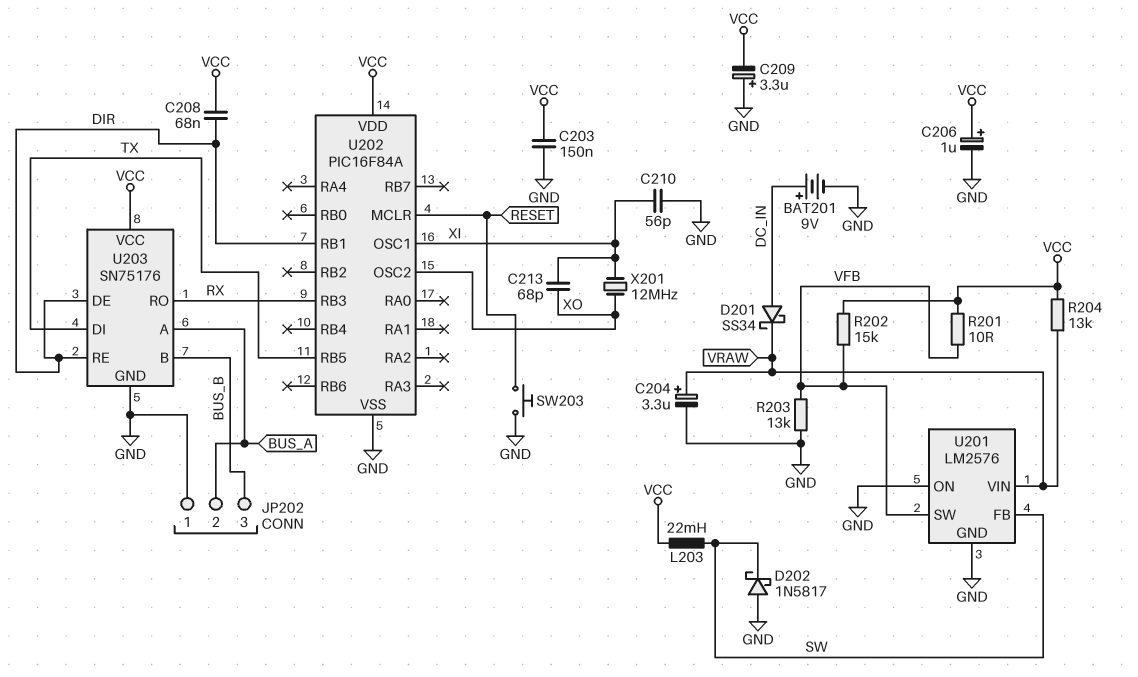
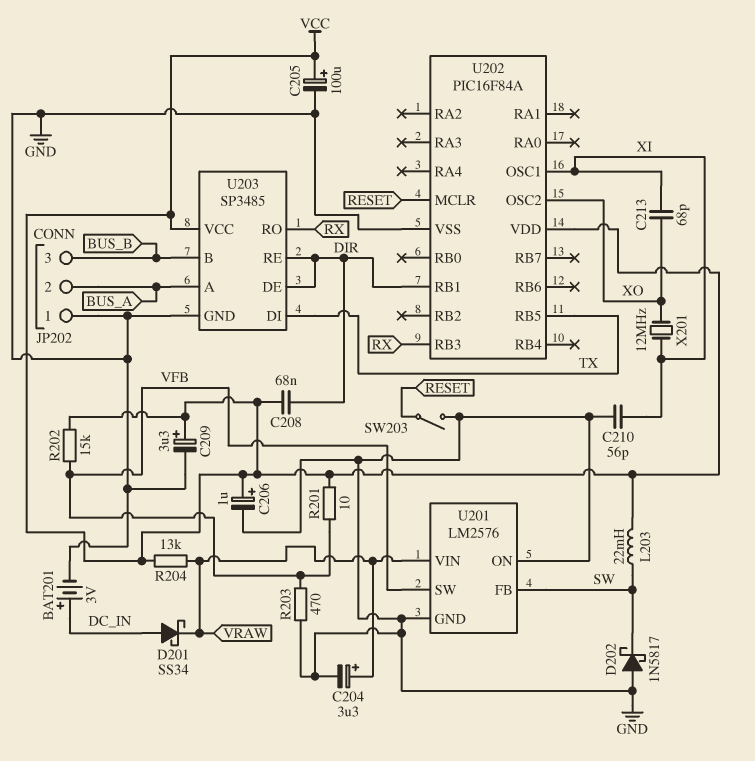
BAT201: 9V (plus DC_IN, minus GND) -> 3V (plus DC_IN, minus GND)
C203: 150nF (GND, VCC) -> none
C205: none -> 100uF (plus VCC, minus GND)
C209: 3.3uF (plus GND, minus VCC) -> 3.3uF (plus VCC, minus GND)
R203: 13k (GND, VFB) -> 470 (GND, VFB)
SW203: button (GND, RESET) -> switch (GND, RESET)
U203: SN75176 -> SP3485

